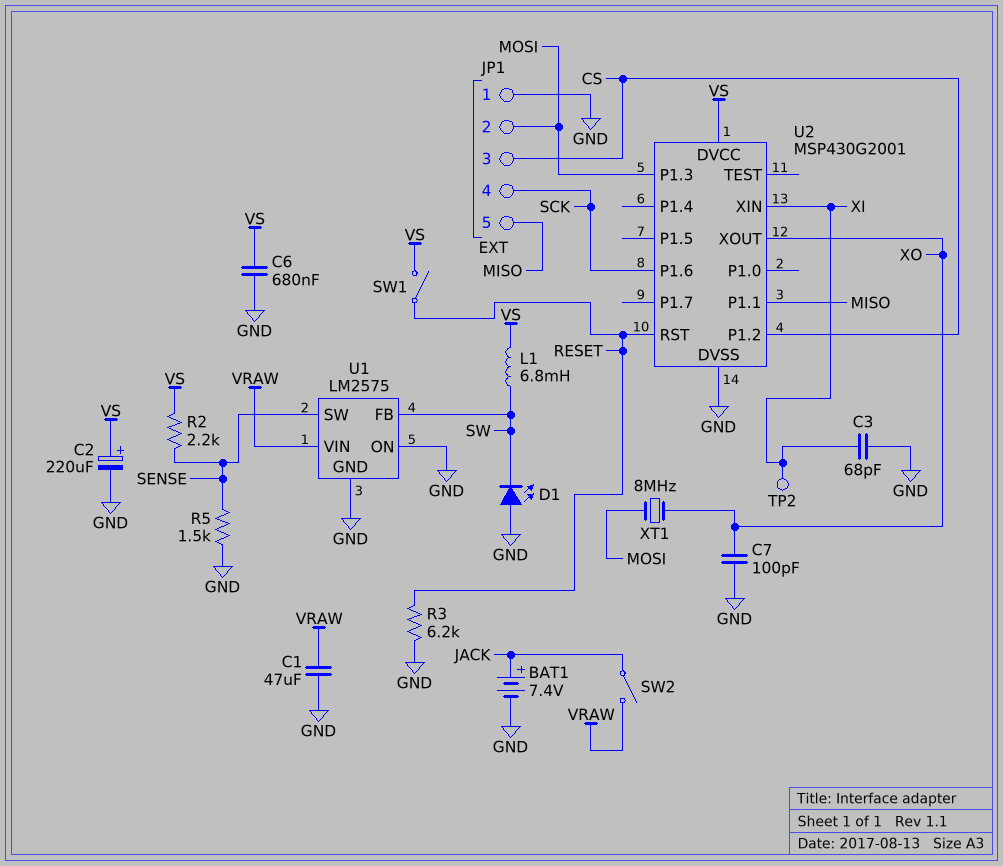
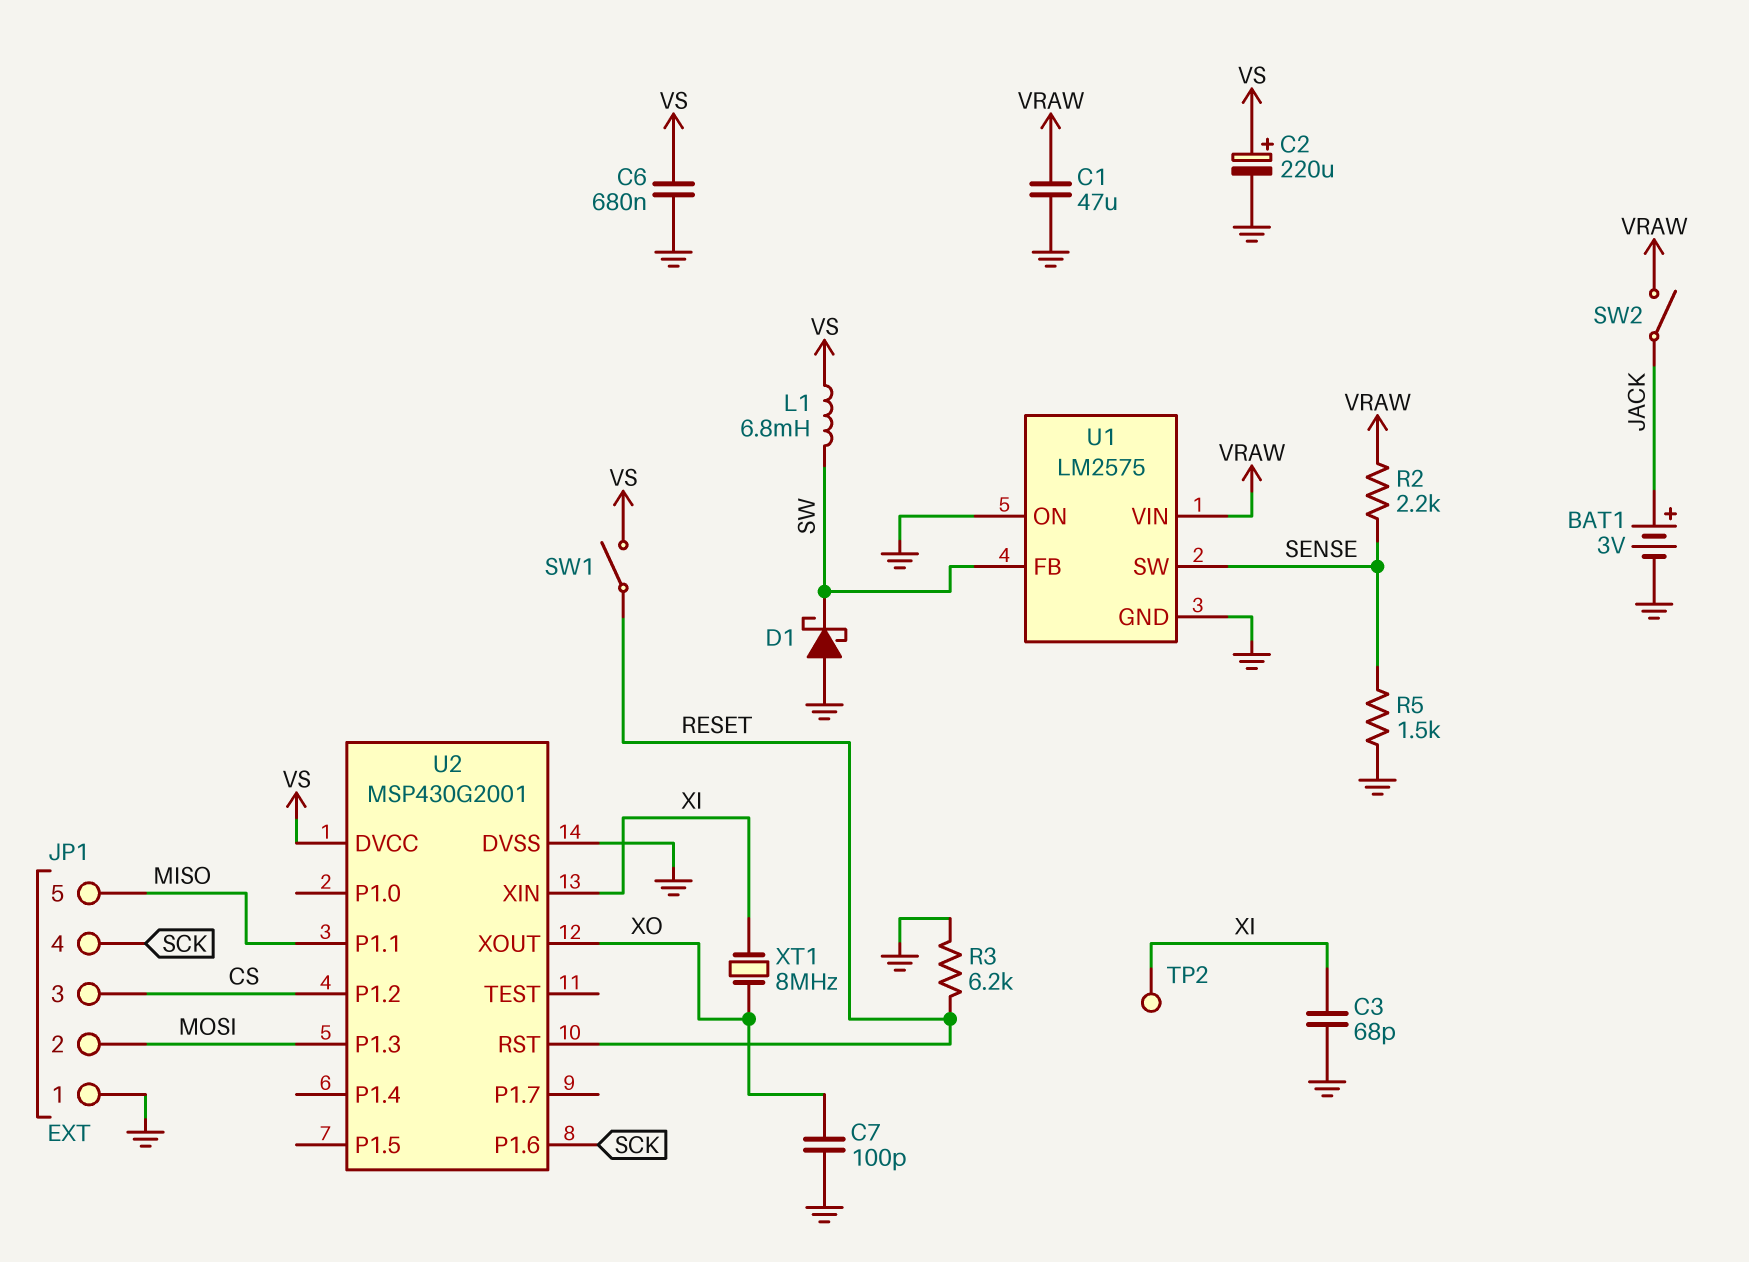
BAT1: 7.4V (plus JACK, minus GND) -> 3V (plus JACK, minus GND)
D1: LED (A GND, K SW) -> schottky (A GND, K SW)
R2: 2.2k (SENSE, VS) -> 2.2k (SENSE, VRAW)
XT1: 8MHz (MOSI, XO) -> 8MHz (XI, XO)

